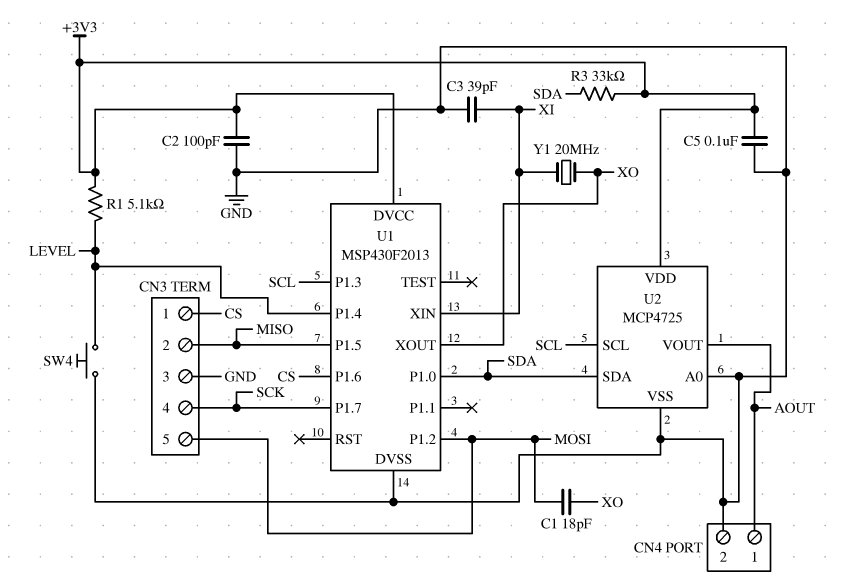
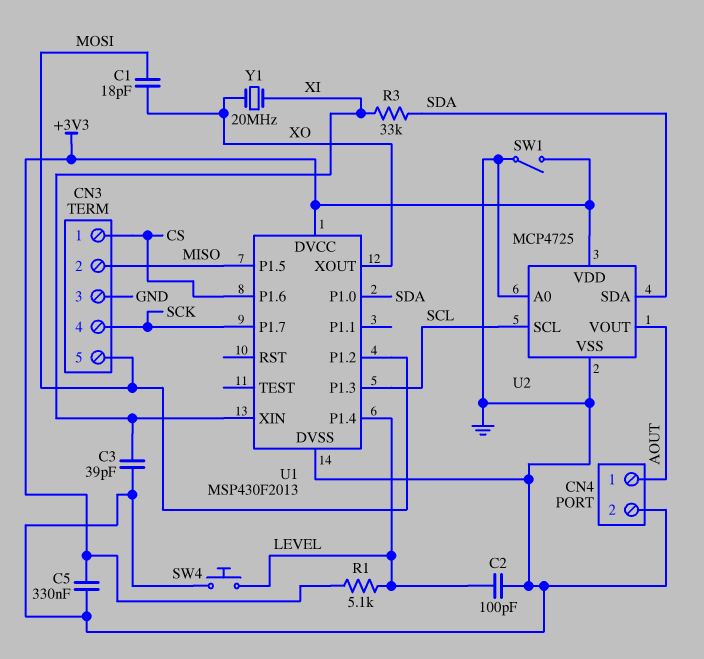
C2: 100pF (+3V3, GND) -> 100pF (GND, LEVEL)
C5: 100nF (+3V3, GND) -> 330nF (+3V3, GND)
R3: 33k (+3V3, SDA) -> 33k (SDA, XI)
SW1: none -> switch (+3V3, GND)

